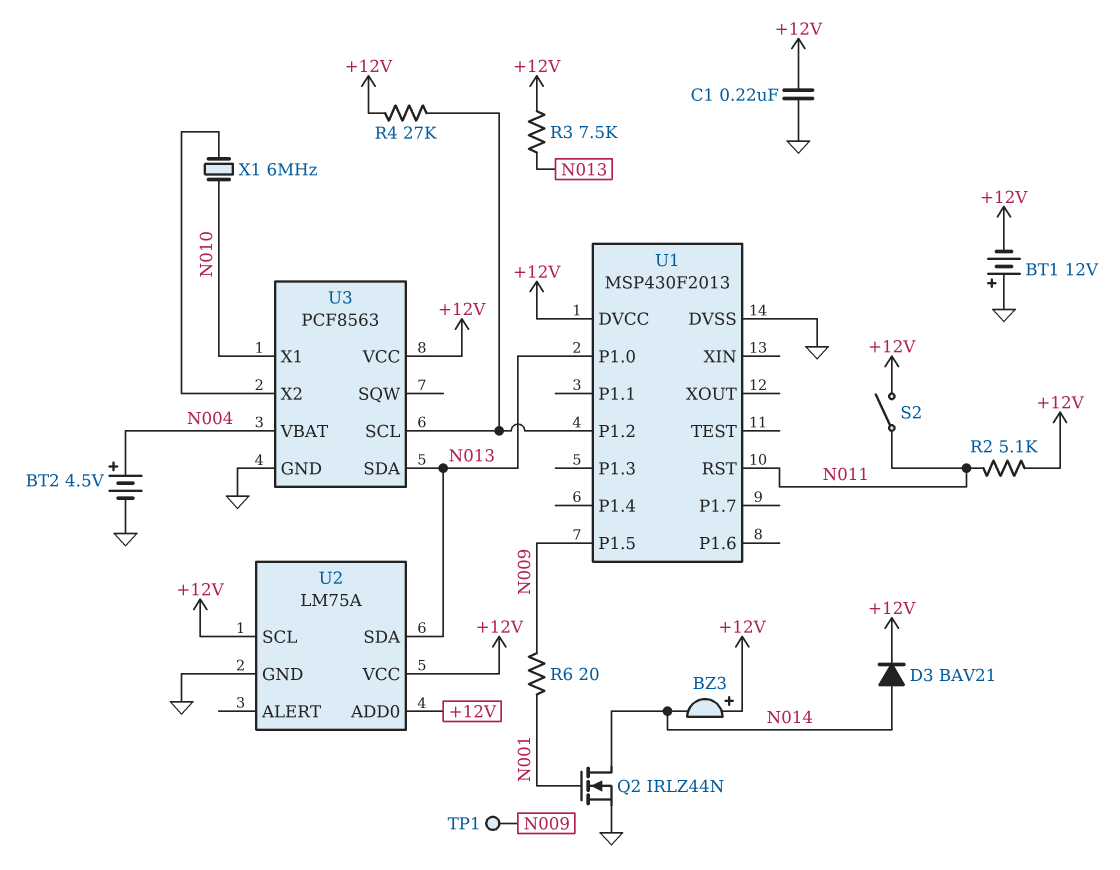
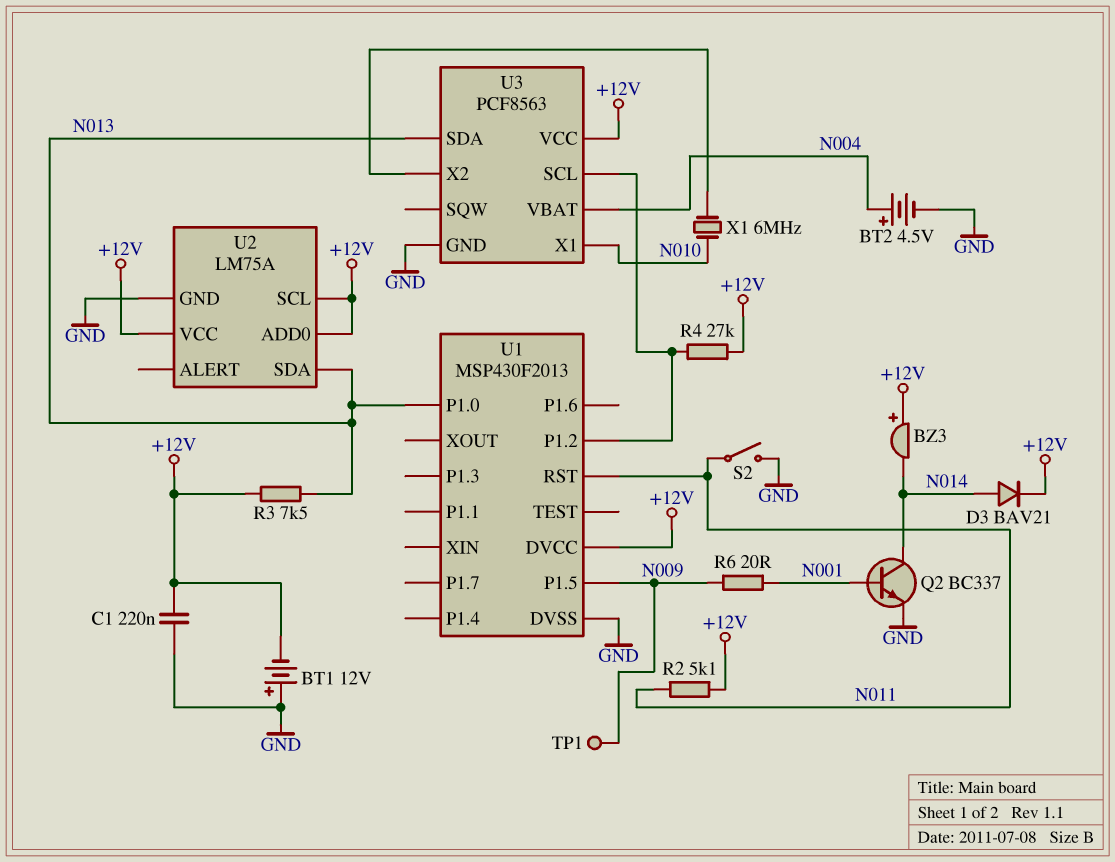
Q2: NMOS IRLZ44N (G N001, D N014, S GND) -> NPN BC337 (B N001, C N014, E GND)
S2: switch (+12V, N011) -> switch (GND, N011)

